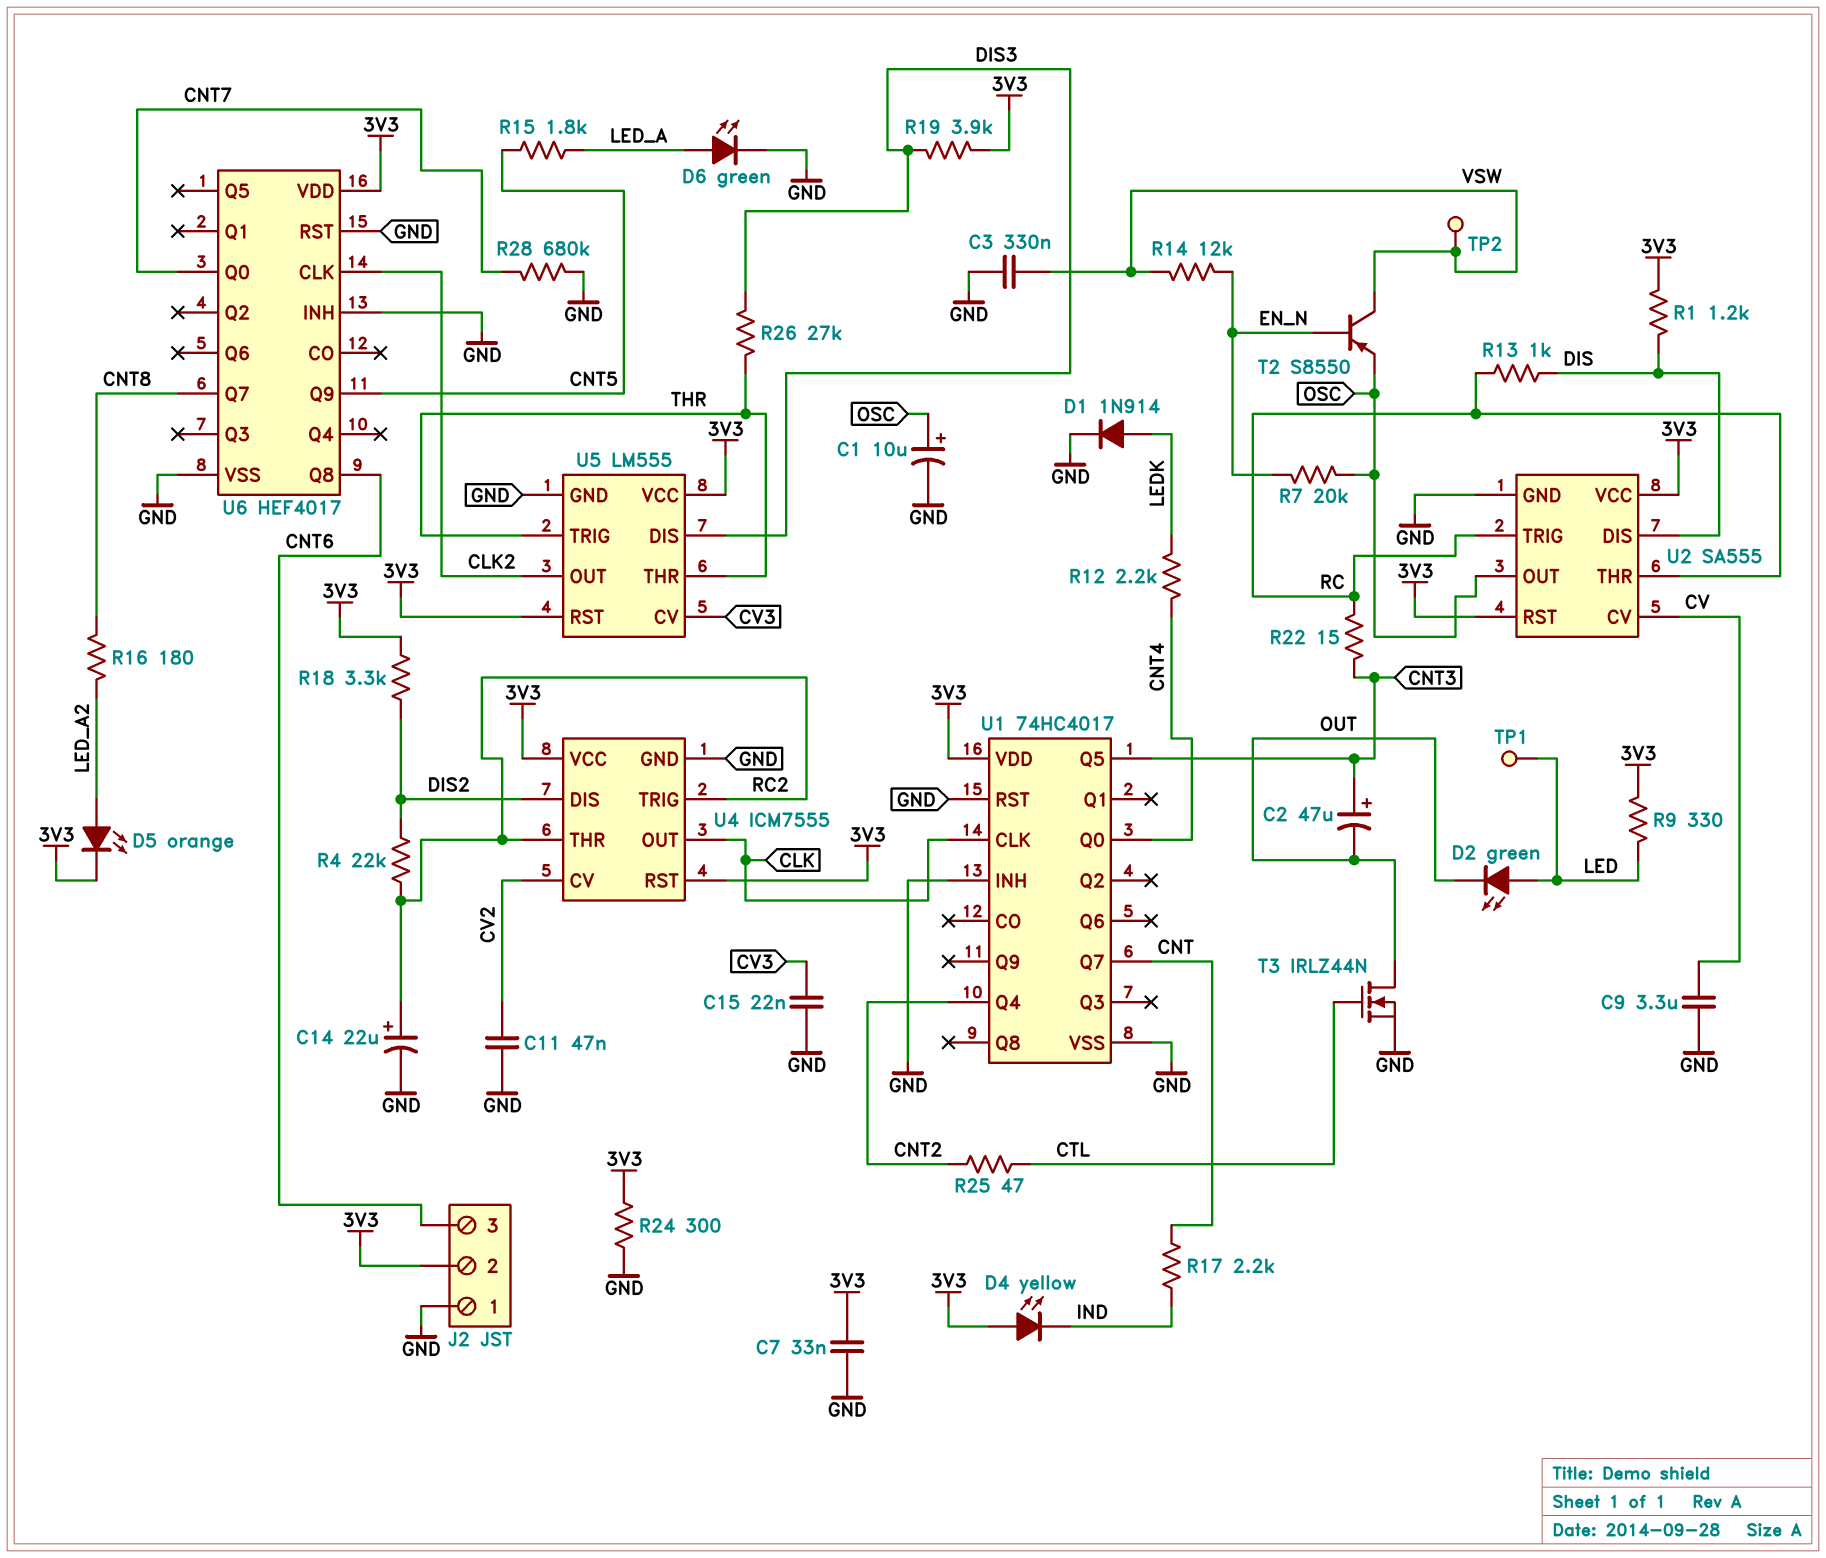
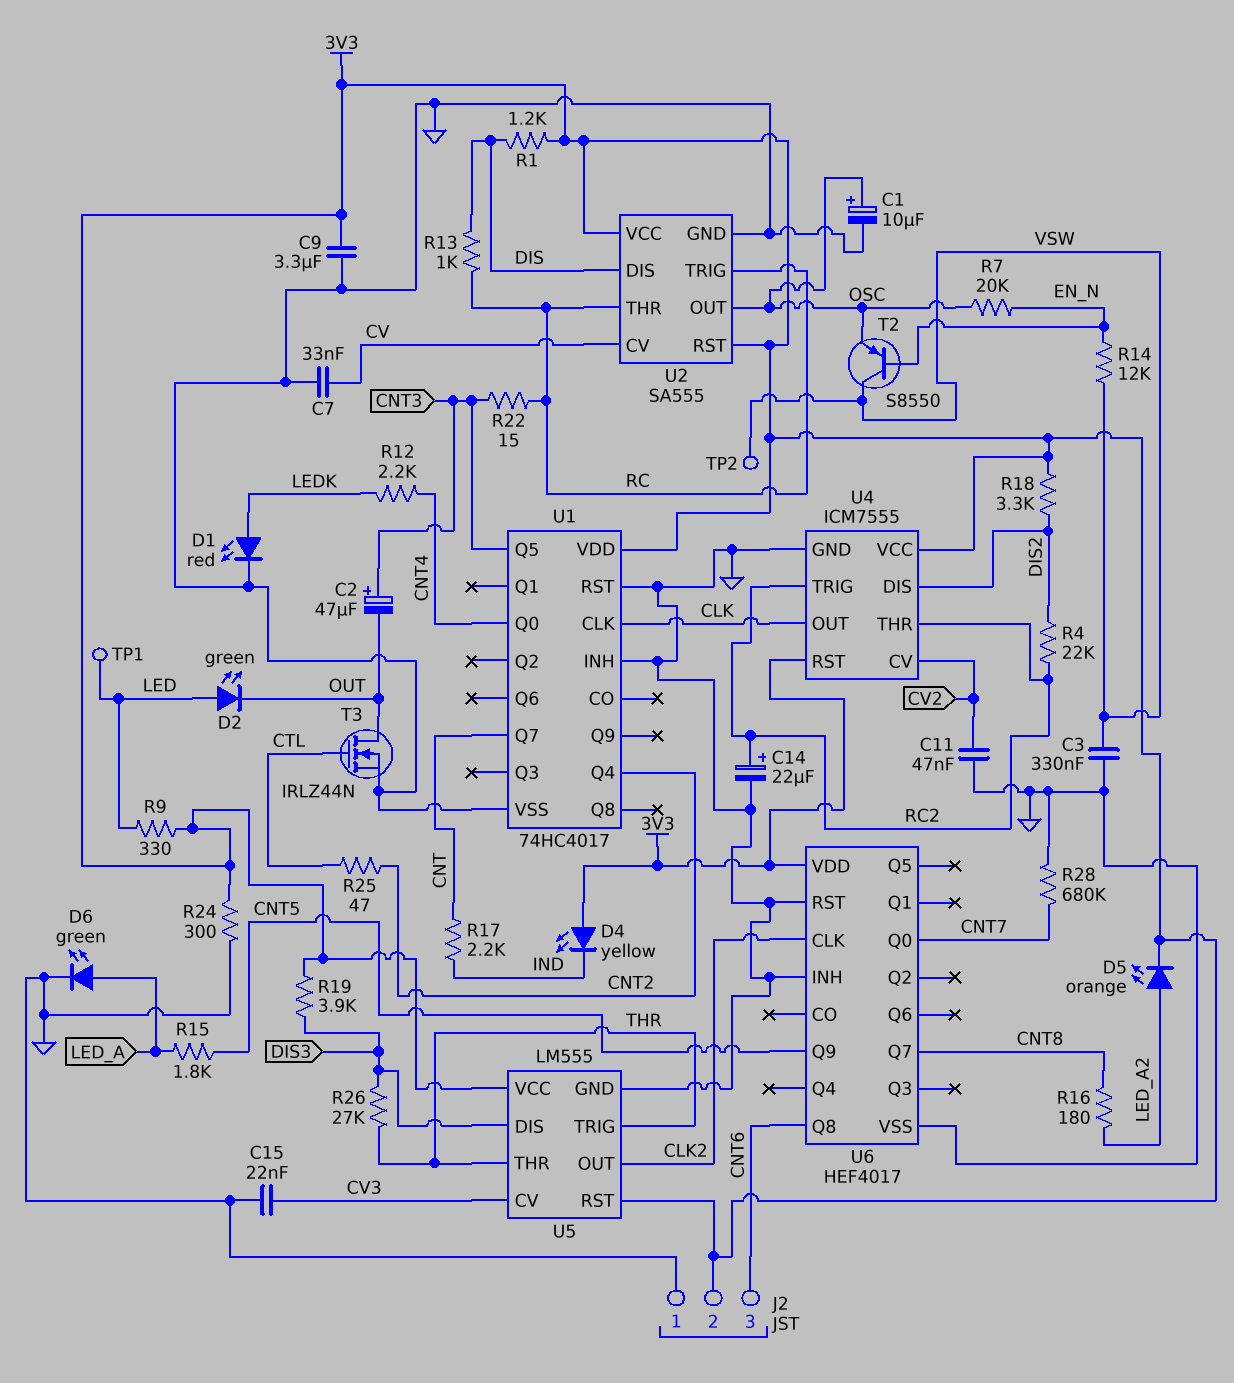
C7: 33nF (3V3, GND) -> 33nF (CV, GND)
C9: 3.3uF (CV, GND) -> 3.3uF (3V3, GND)
D1: diode 1N914 (A LEDK, K GND) -> LED red (A LEDK, K GND)

